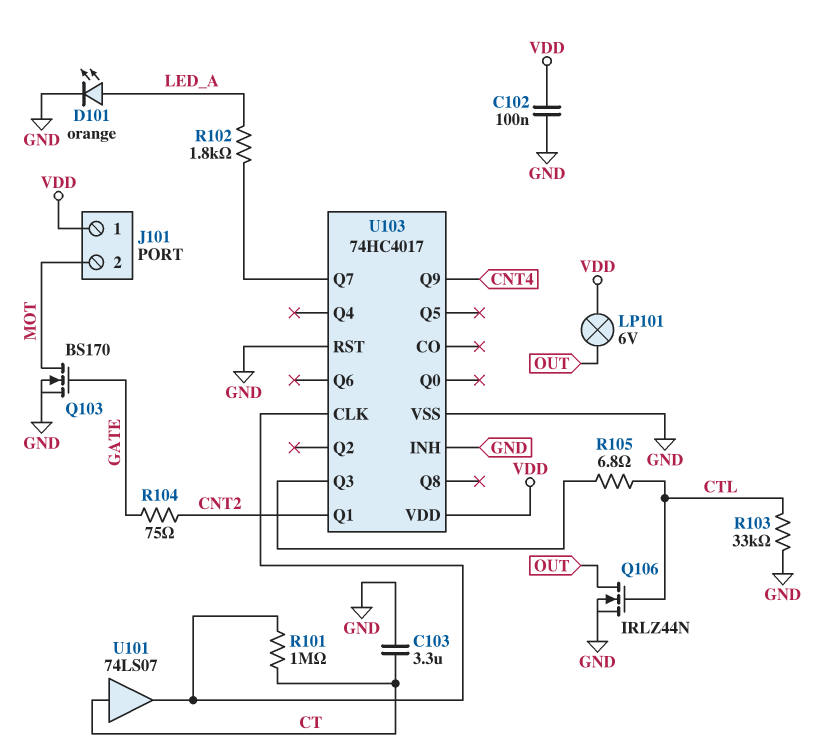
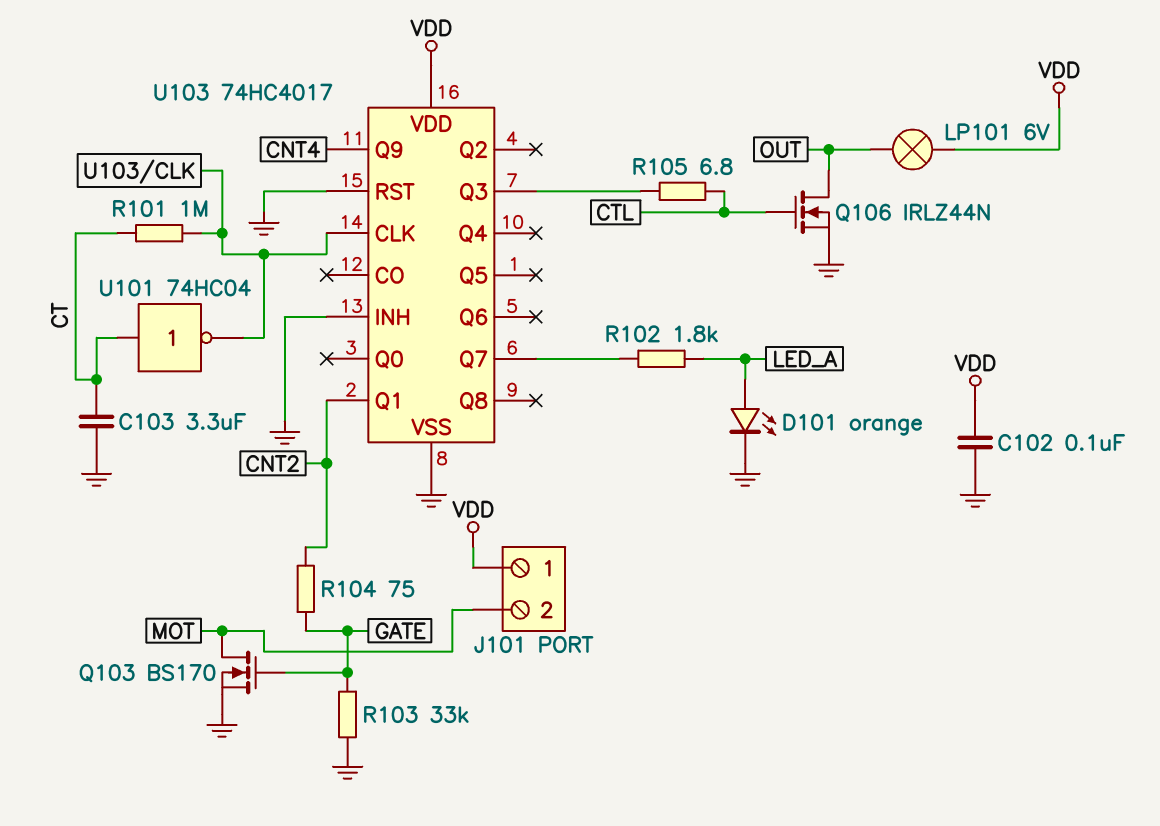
R103: 33k (CTL, GND) -> 33k (GATE, GND)
U101: buffer 74LS07 (in CT, out U103/CLK) -> NOT 74HC04 (in CT, out U103/CLK)

